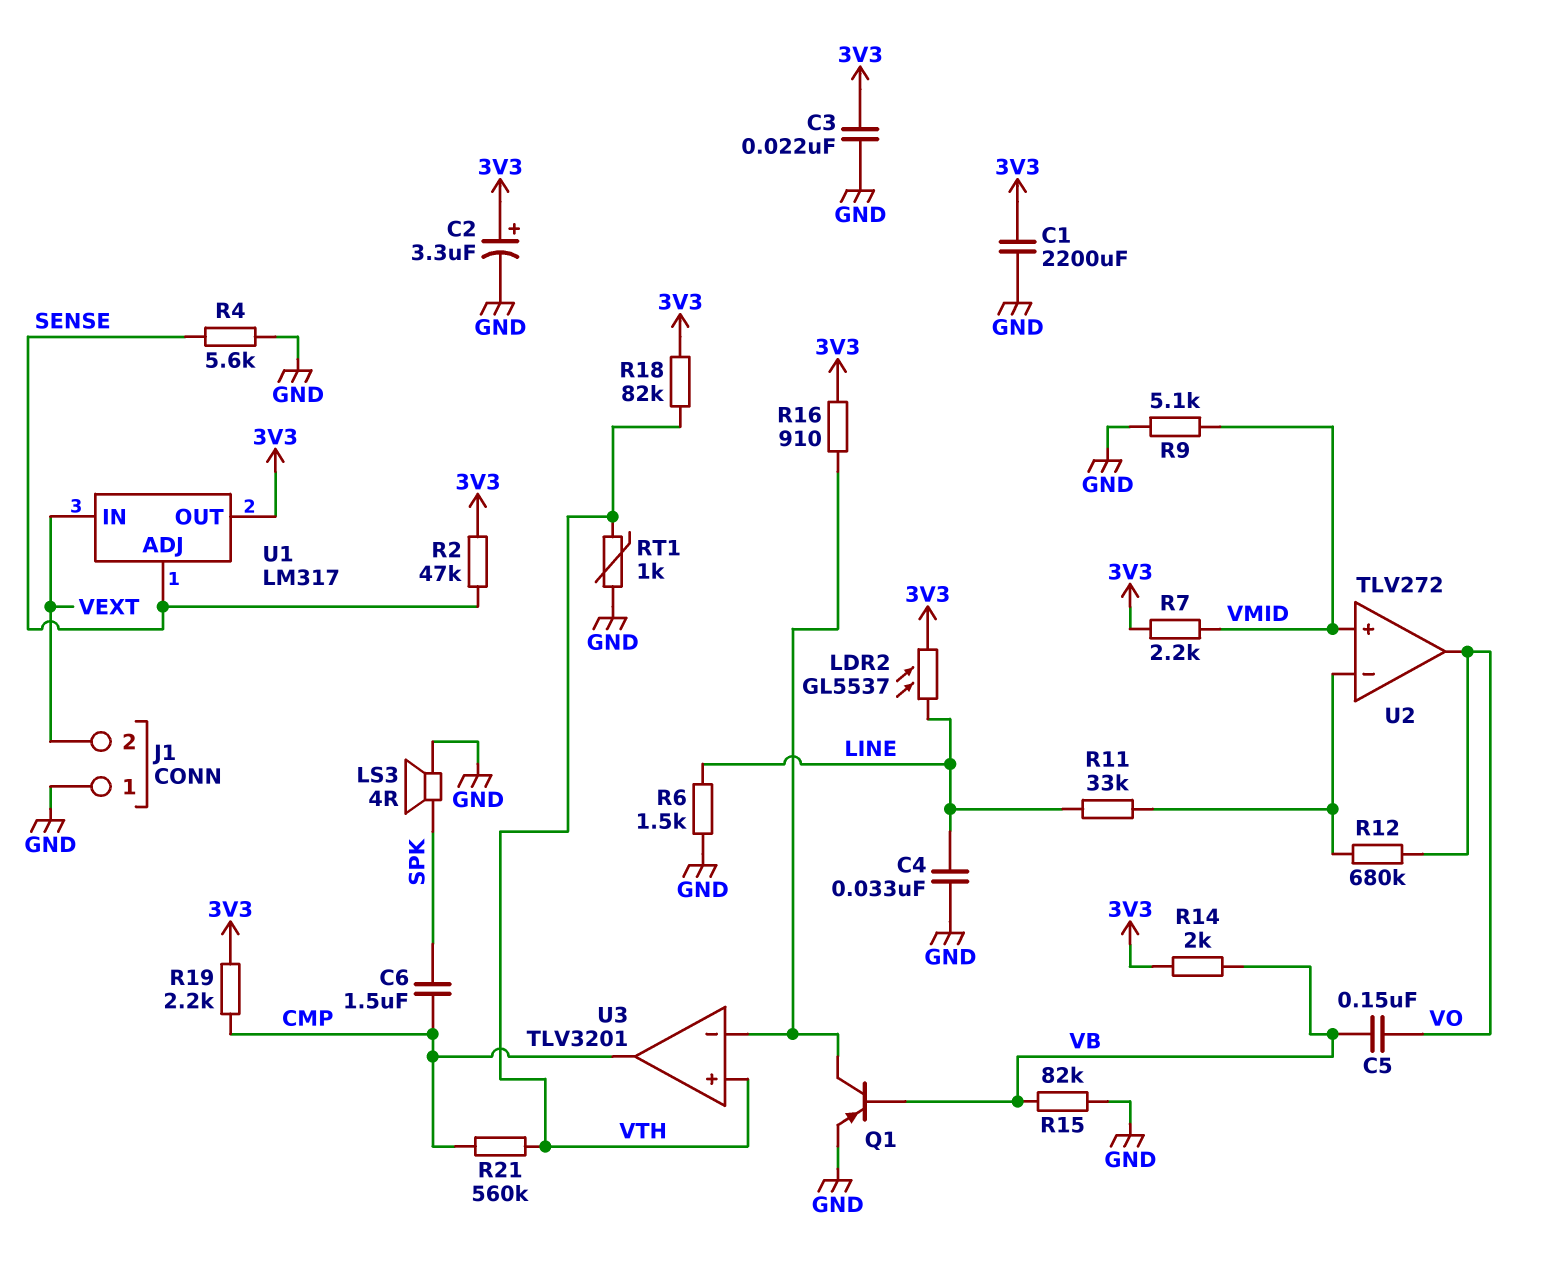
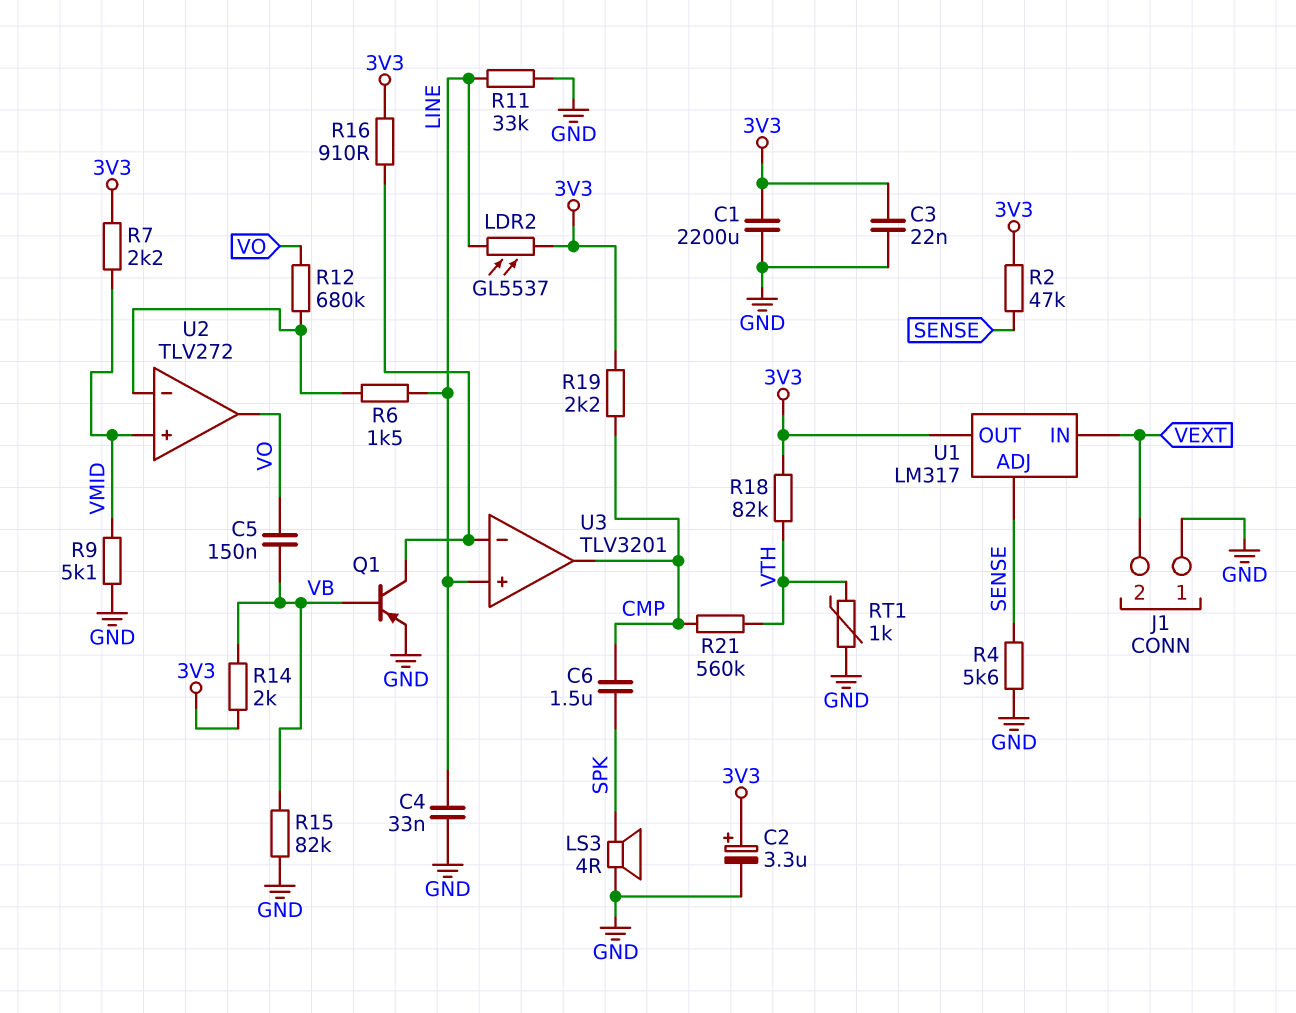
R6: 1.5k (GND, LINE) -> 1.5k (LINE, U2/in-)
R11: 33k (LINE, U2/in-) -> 33k (GND, LINE)
U3 pin in+: VTH -> LINE

